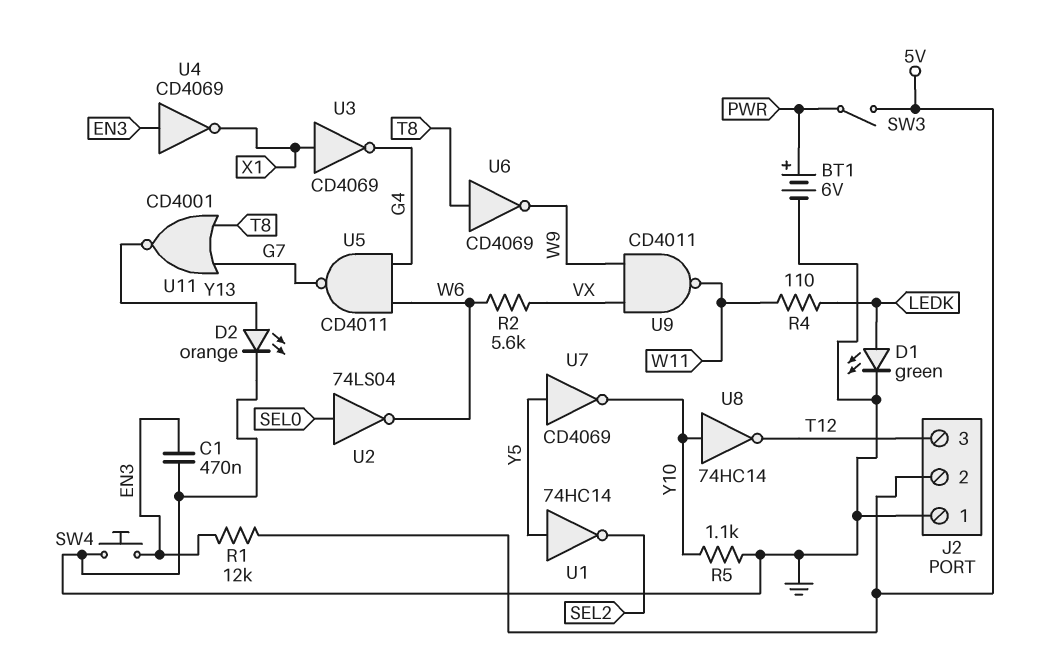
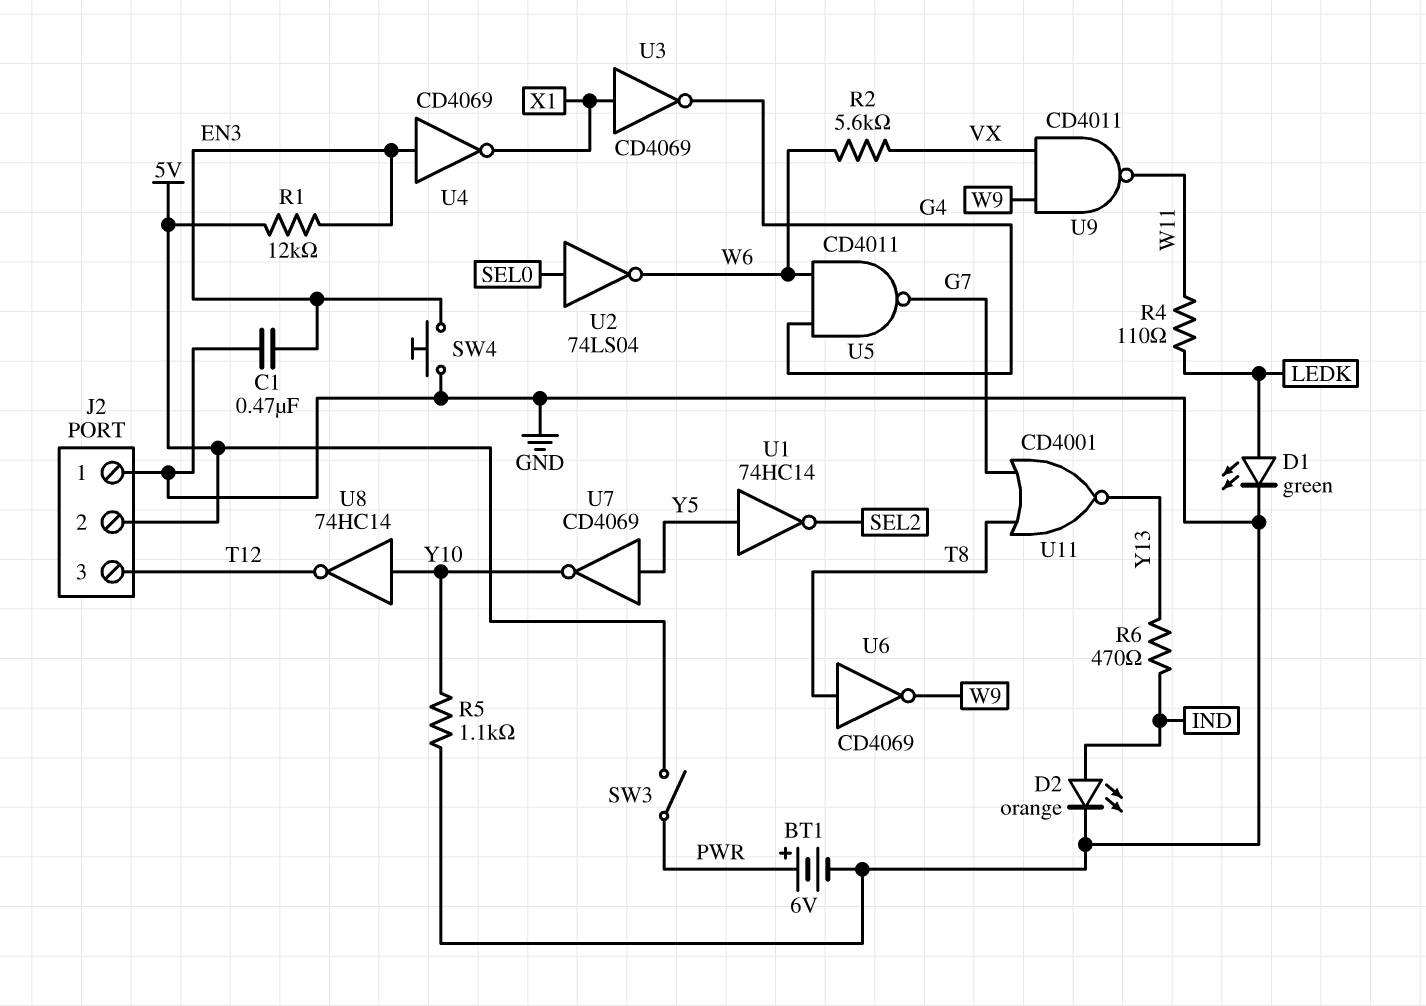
D2: LED orange (A Y13, K GND) -> LED orange (A IND, K GND)
R6: none -> 470 (IND, Y13)

